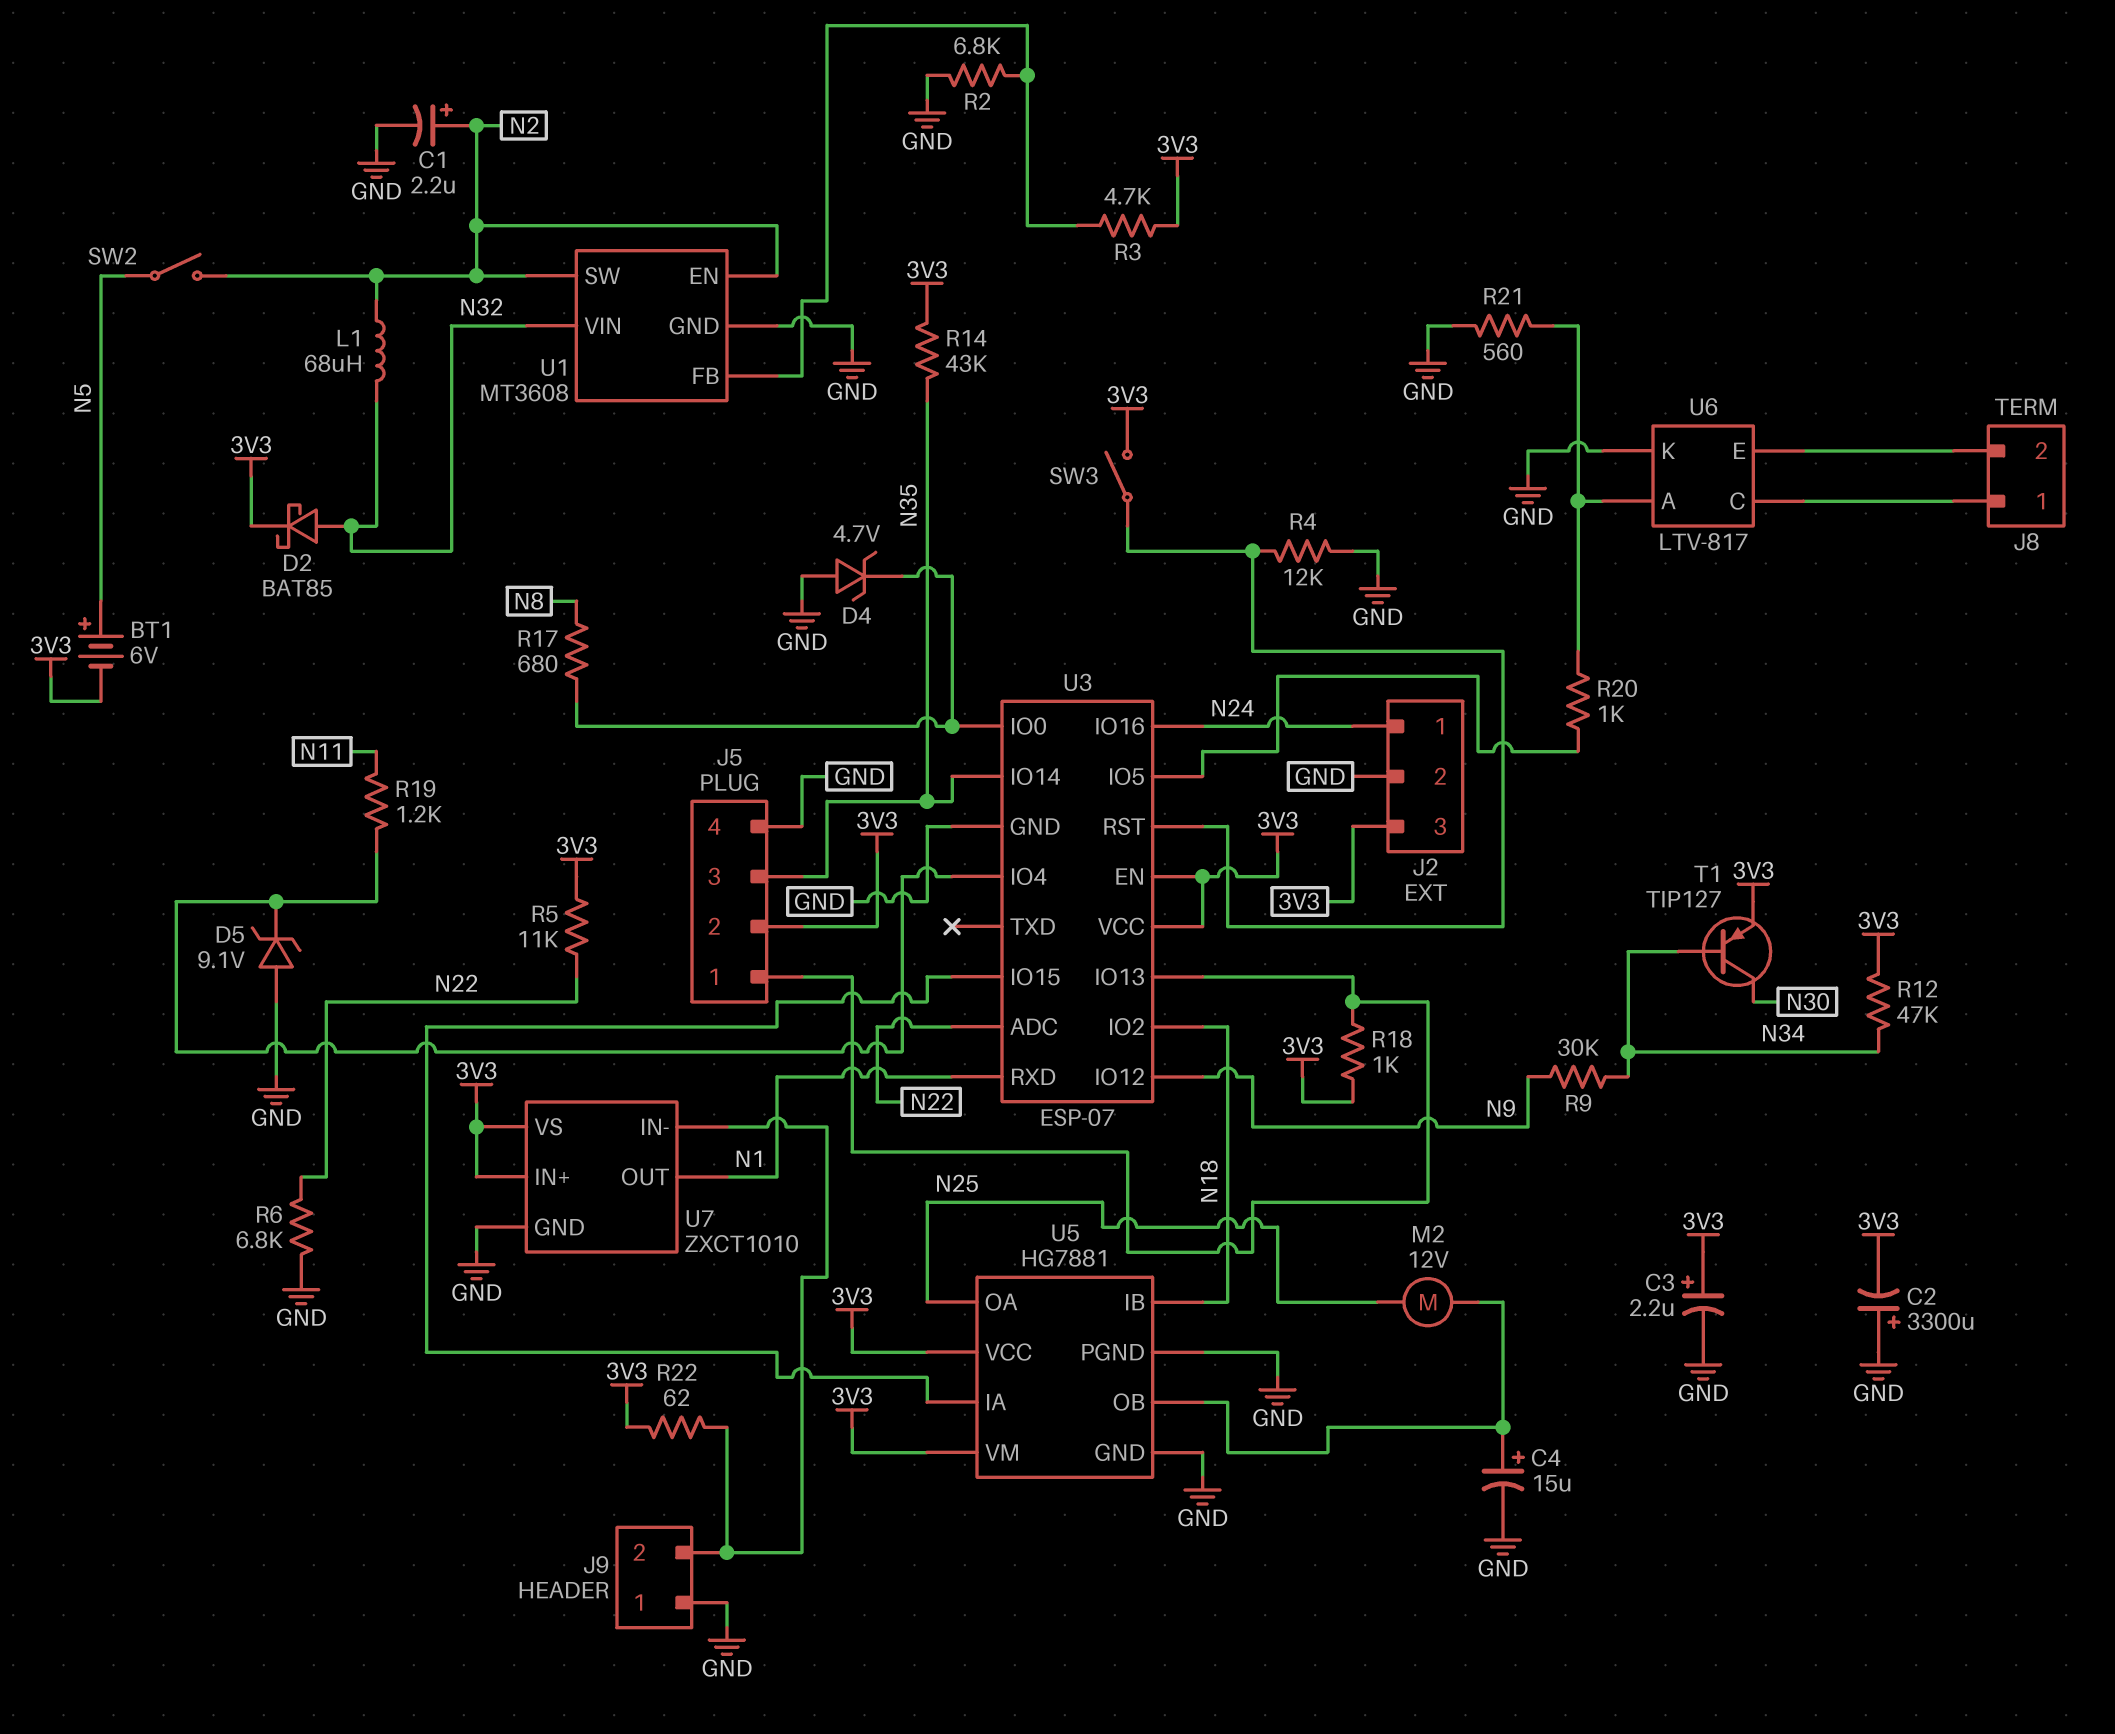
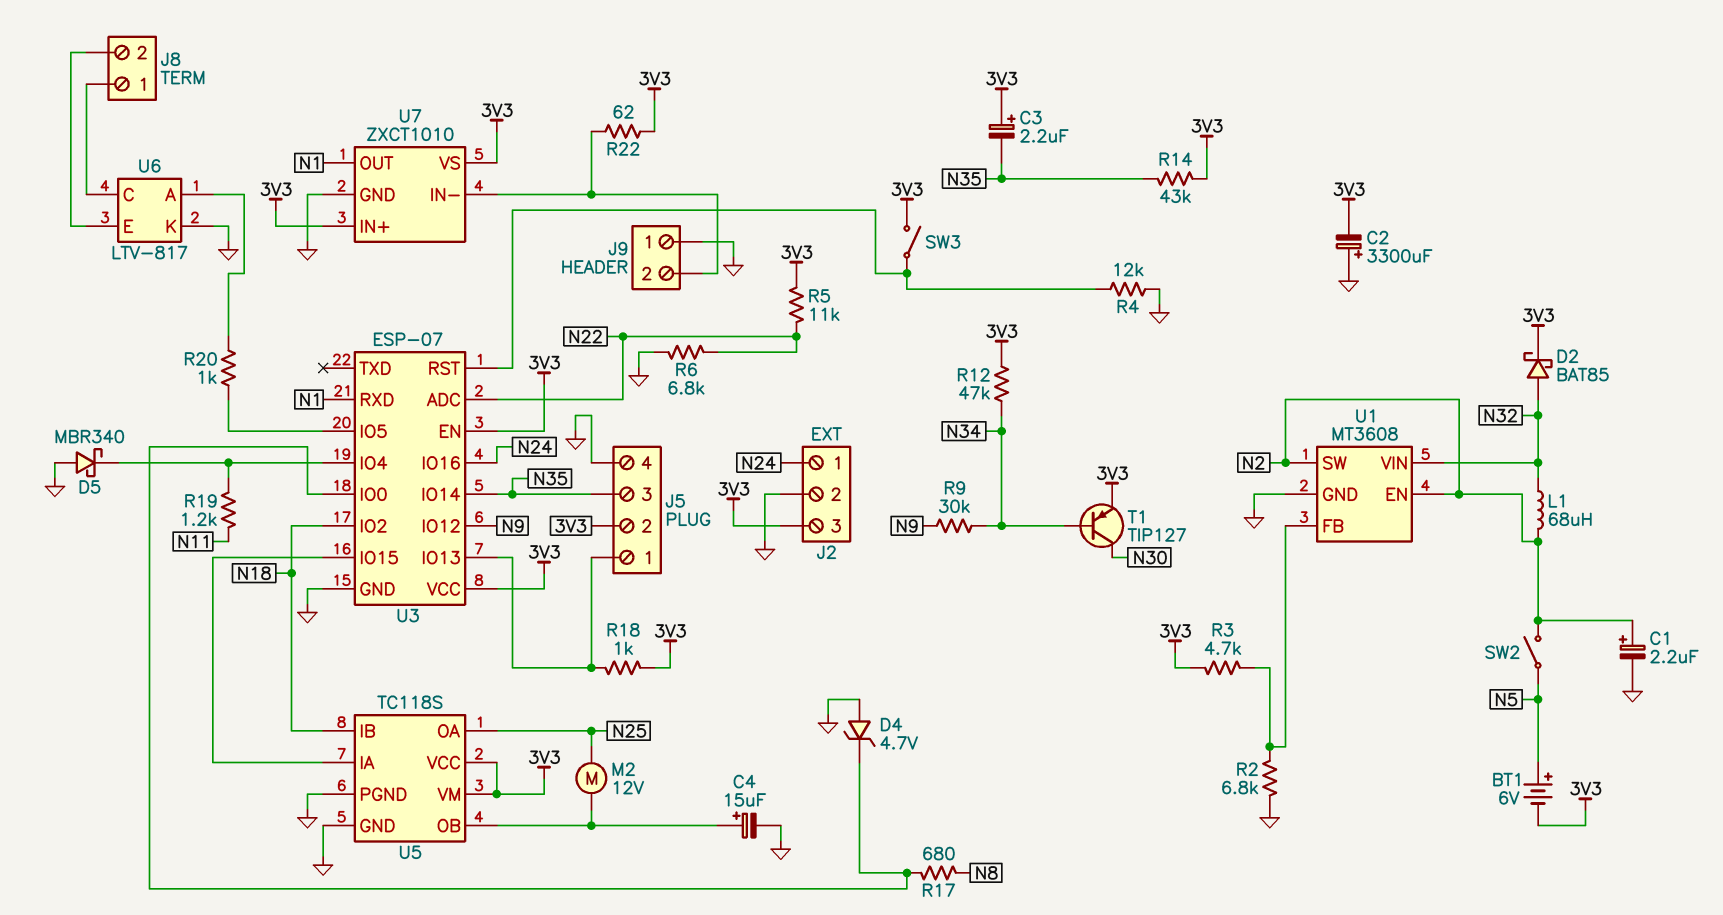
C3: 2.2uF (plus 3V3, minus GND) -> 2.2uF (plus 3V3, minus N35)
D5: zener 9.1V (A GND, K U3/IO4) -> schottky MBR340 (A GND, K U3/IO4)
R21: 560 (GND, U6/A) -> none
U5: HG7881 -> TC118S

